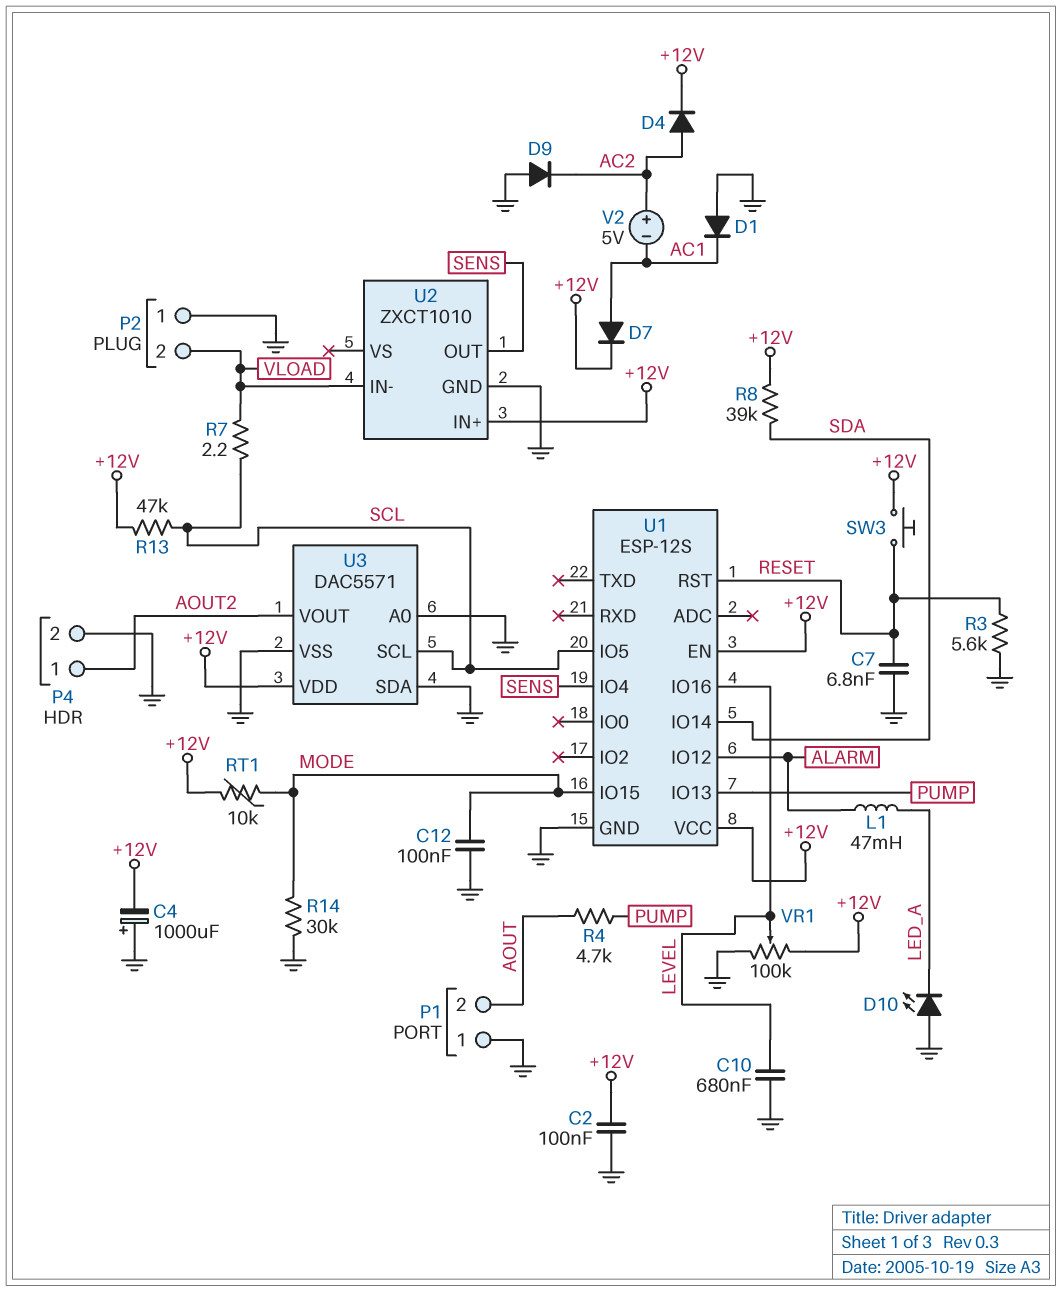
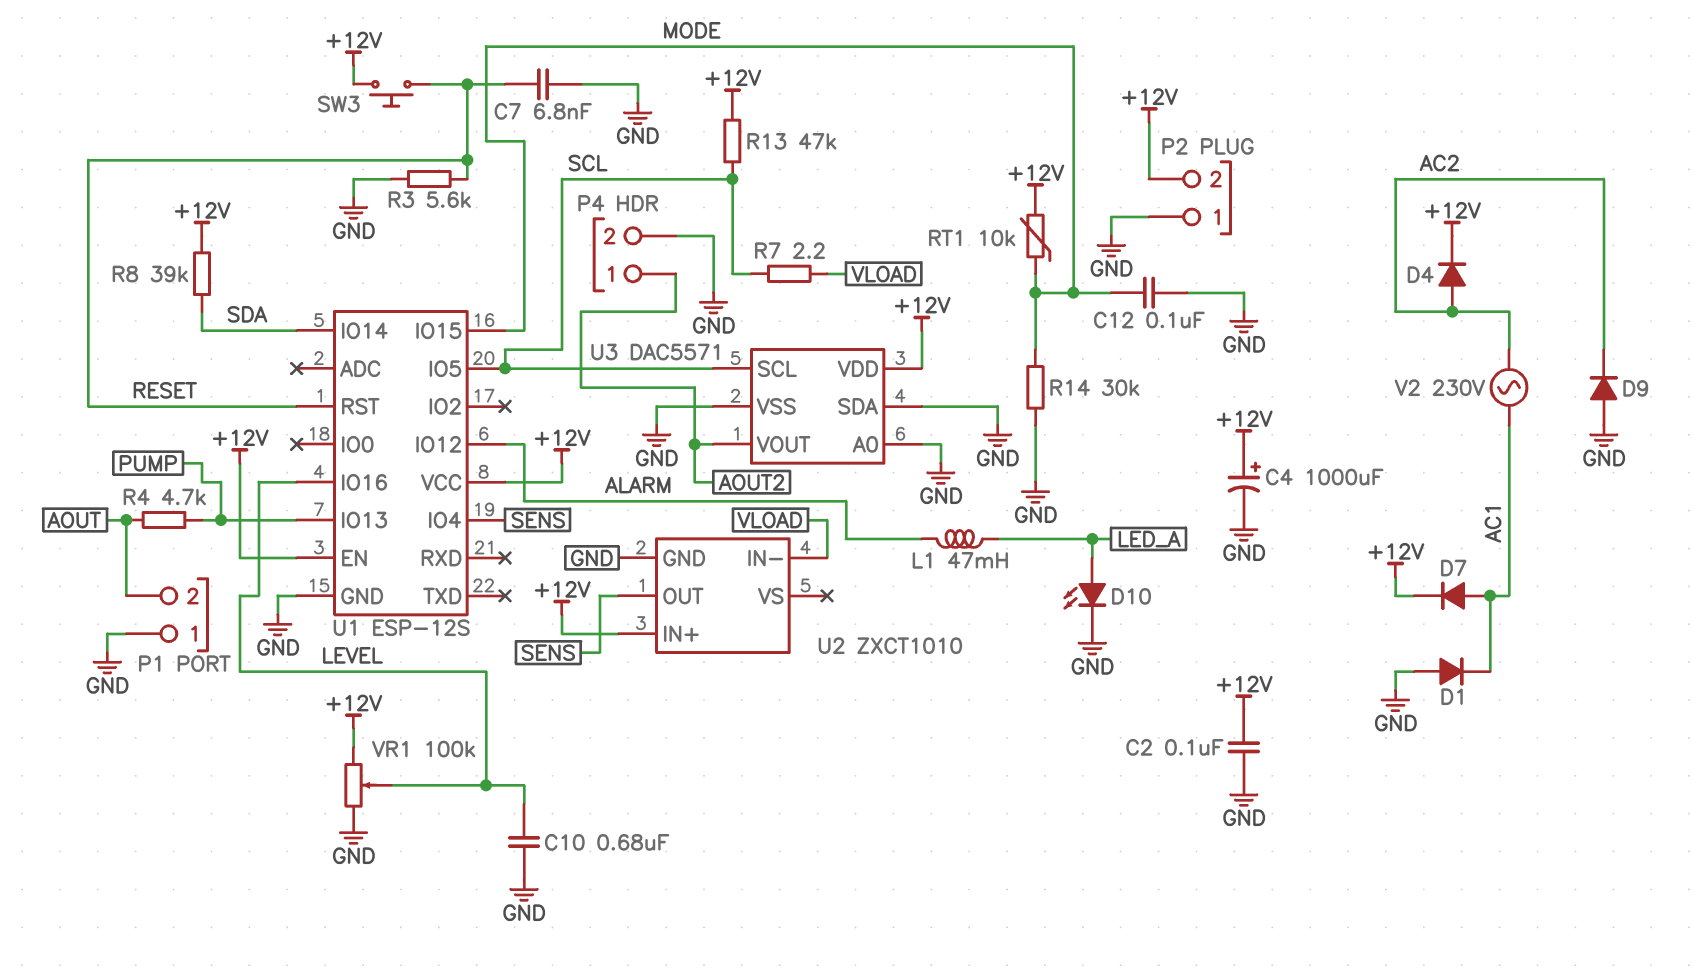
C4: 1000uF (plus GND, minus +12V) -> 1000uF (plus +12V, minus GND)
D10: LED (A GND, K LED_A) -> LED (A LED_A, K GND)
P2 pin 2: VLOAD -> +12V
V2: 5V (plus AC2, minus AC1) -> AC 230V (AC1, AC2)

